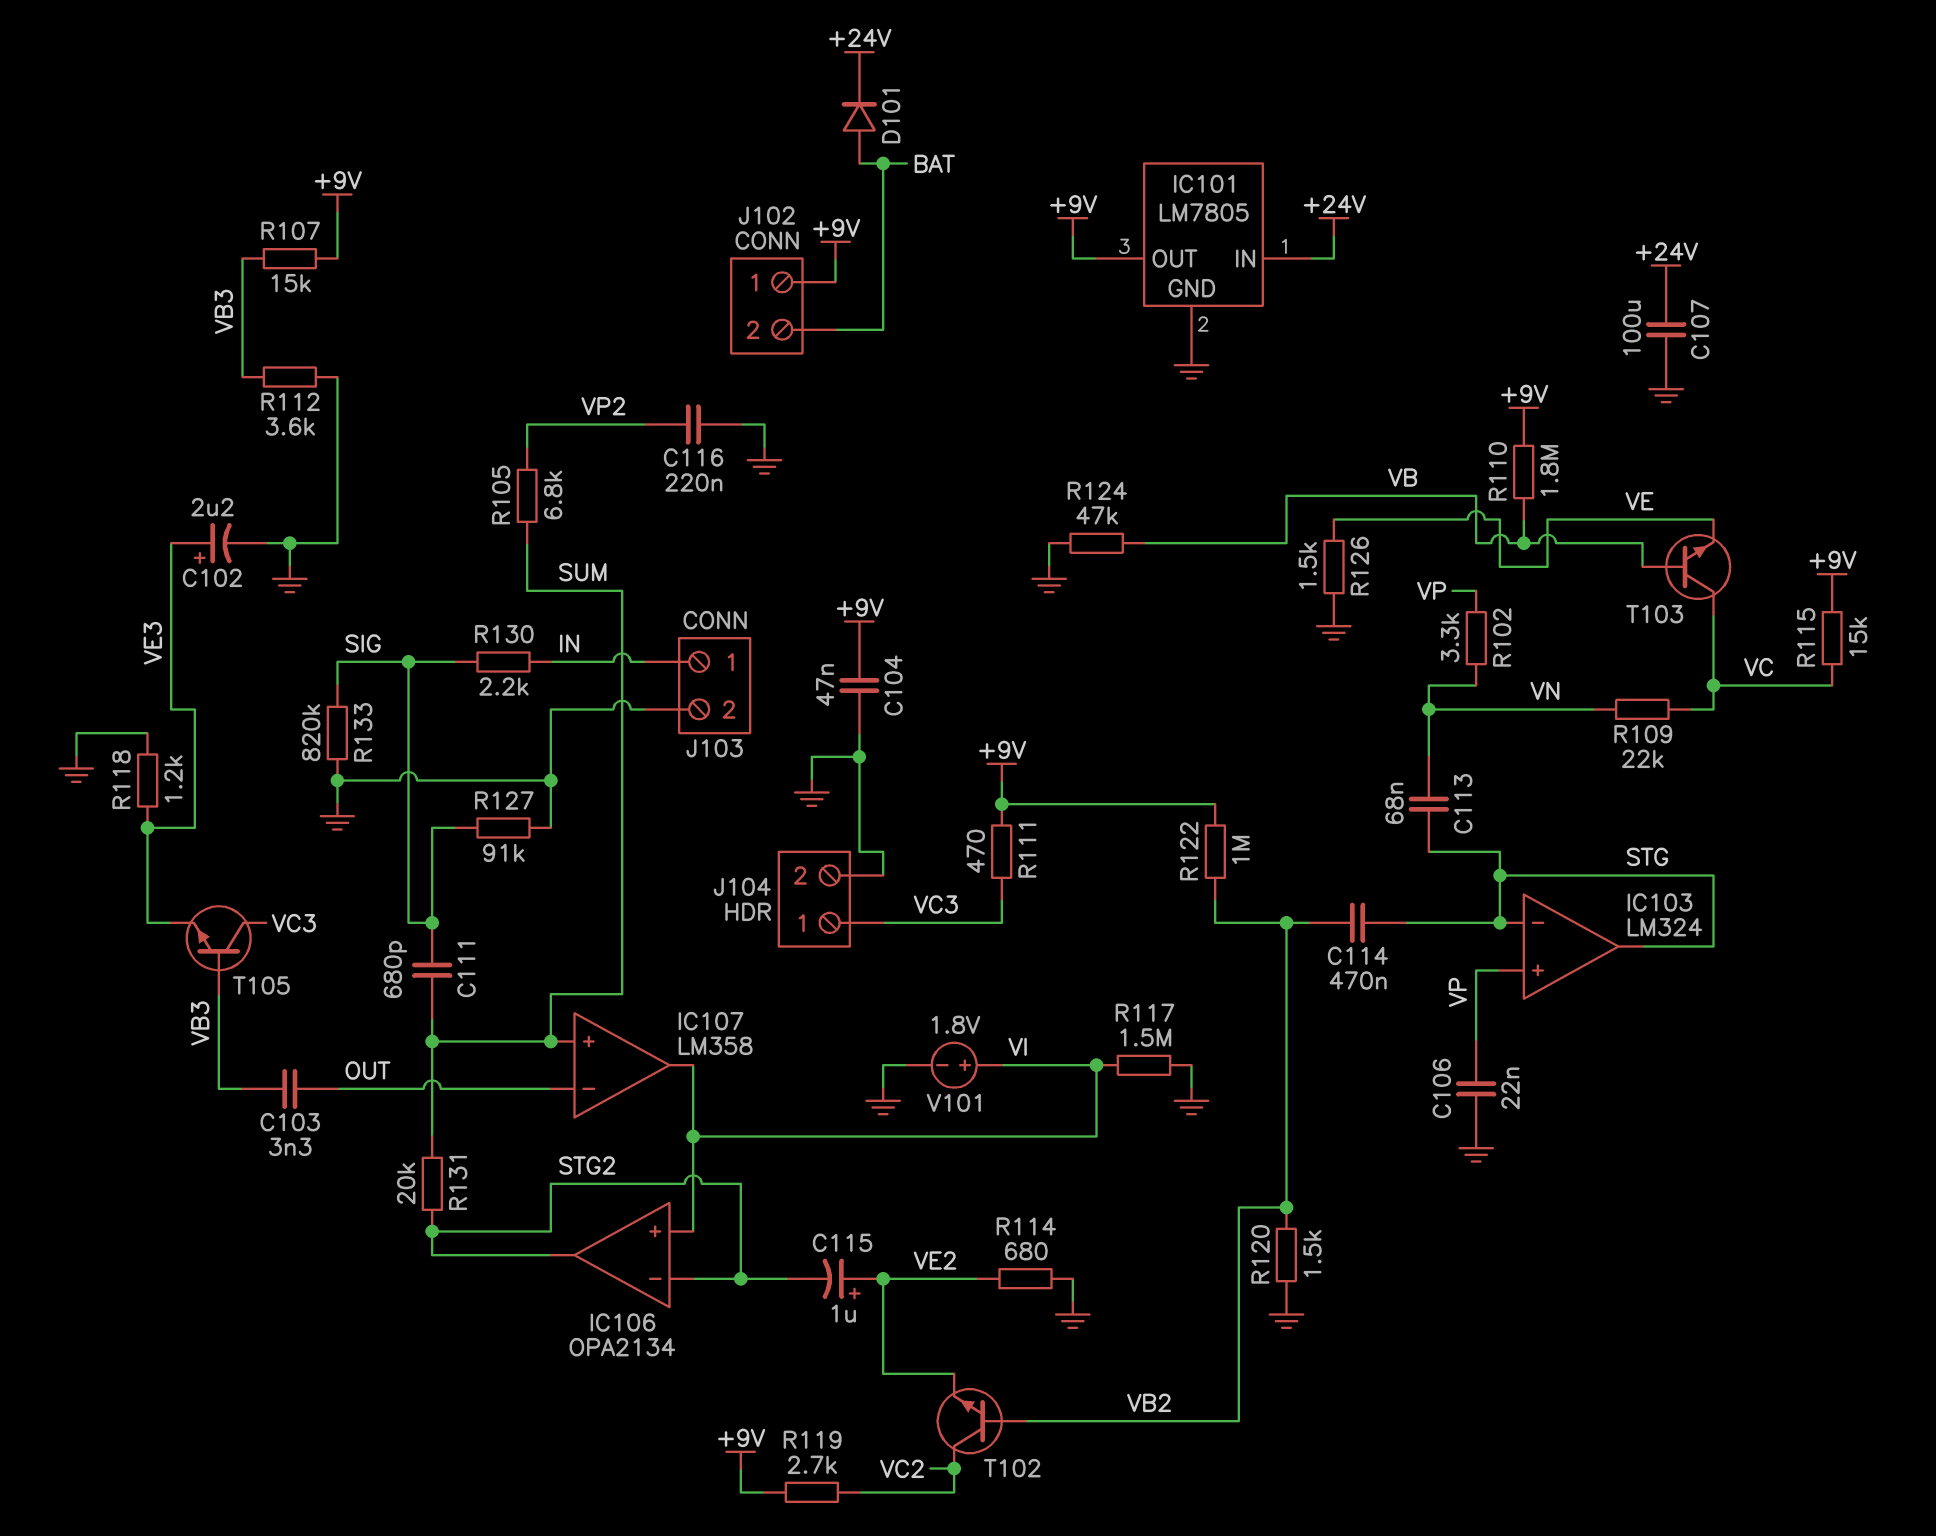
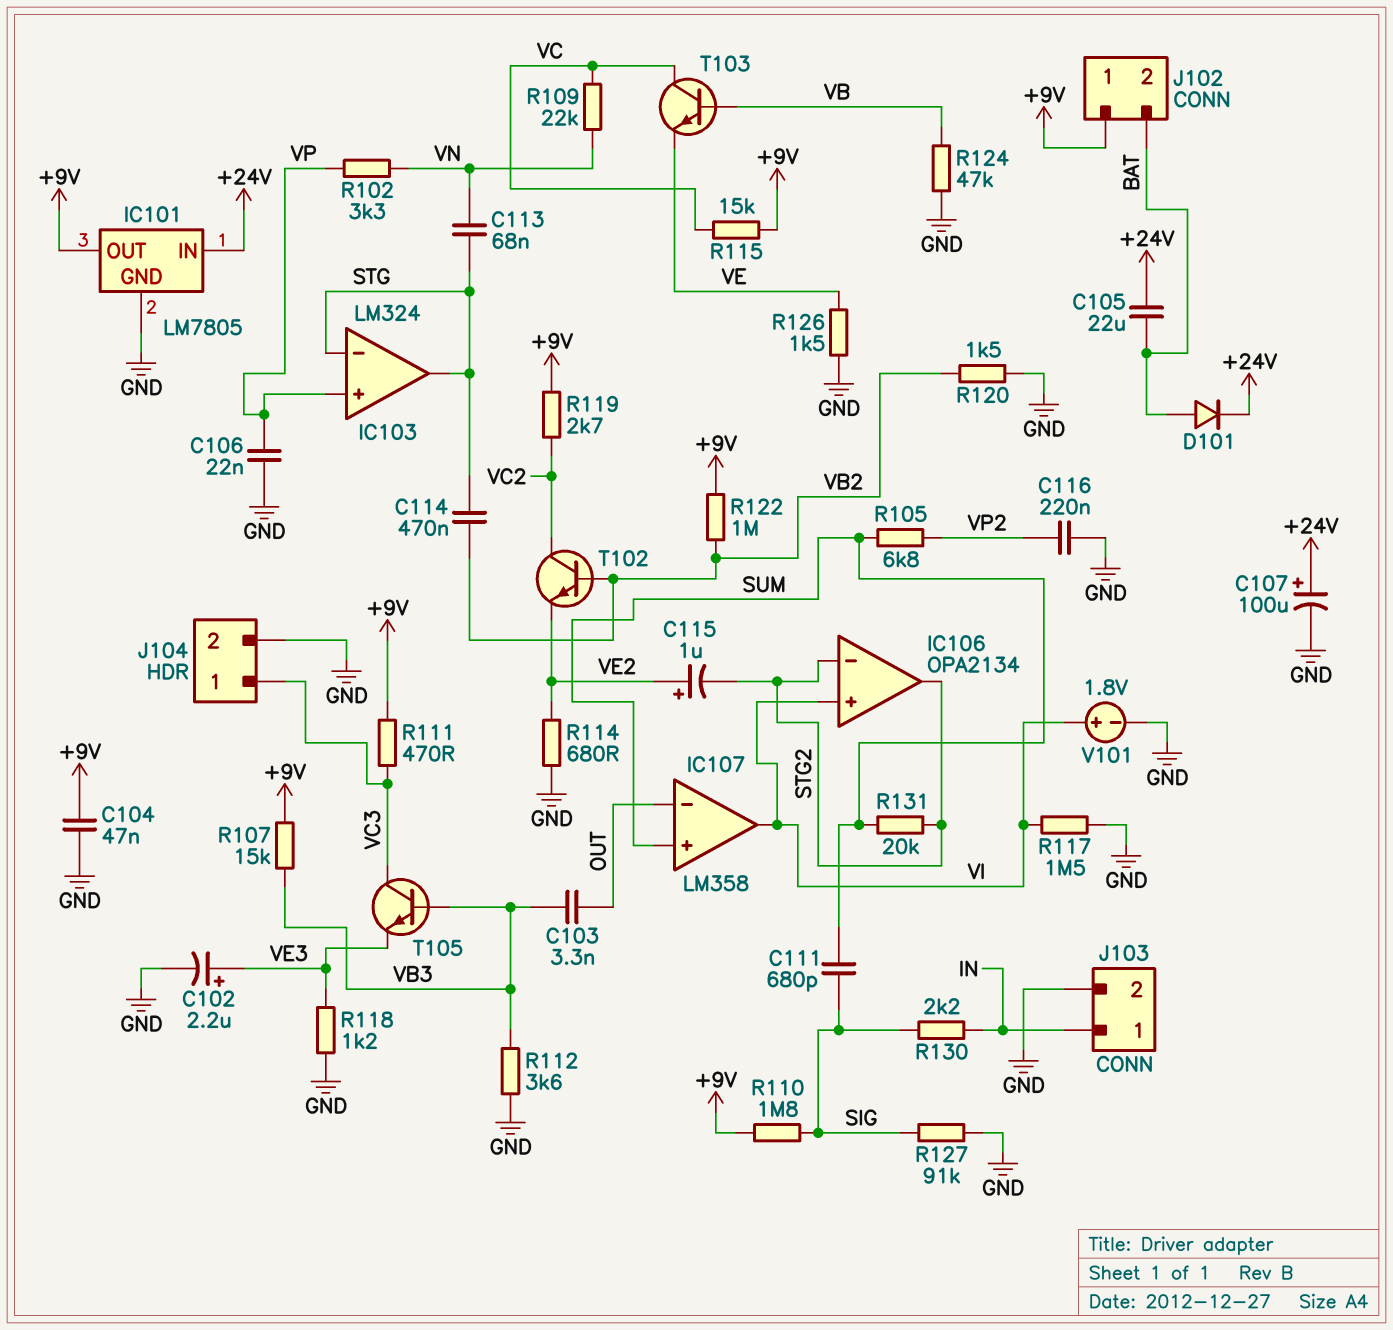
C105: none -> 22uF (+24V, BAT)
C107: 100uF (+24V, GND) -> 100uF (plus +24V, minus GND)
R110: 1.8M (+9V, VB) -> 1.8M (+9V, SIG)
R133: 820k (GND, SIG) -> none

